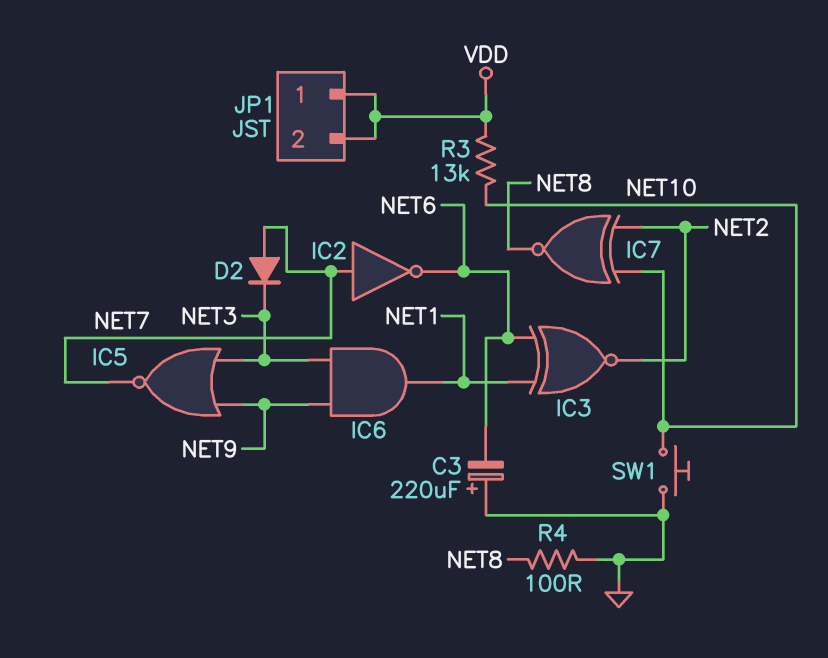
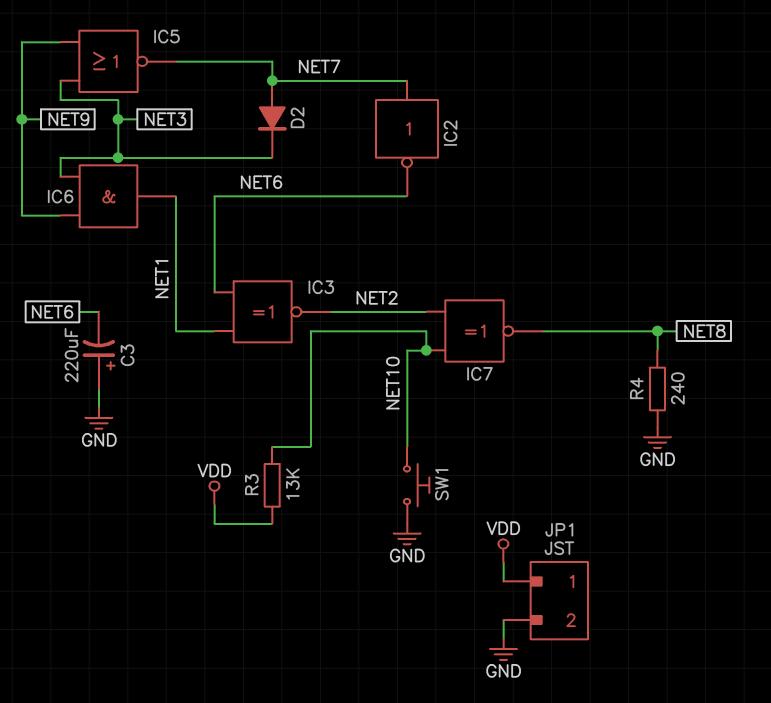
JP1 pin 2: VDD -> GND
R4: 100 (GND, NET8) -> 240 (GND, NET8)

